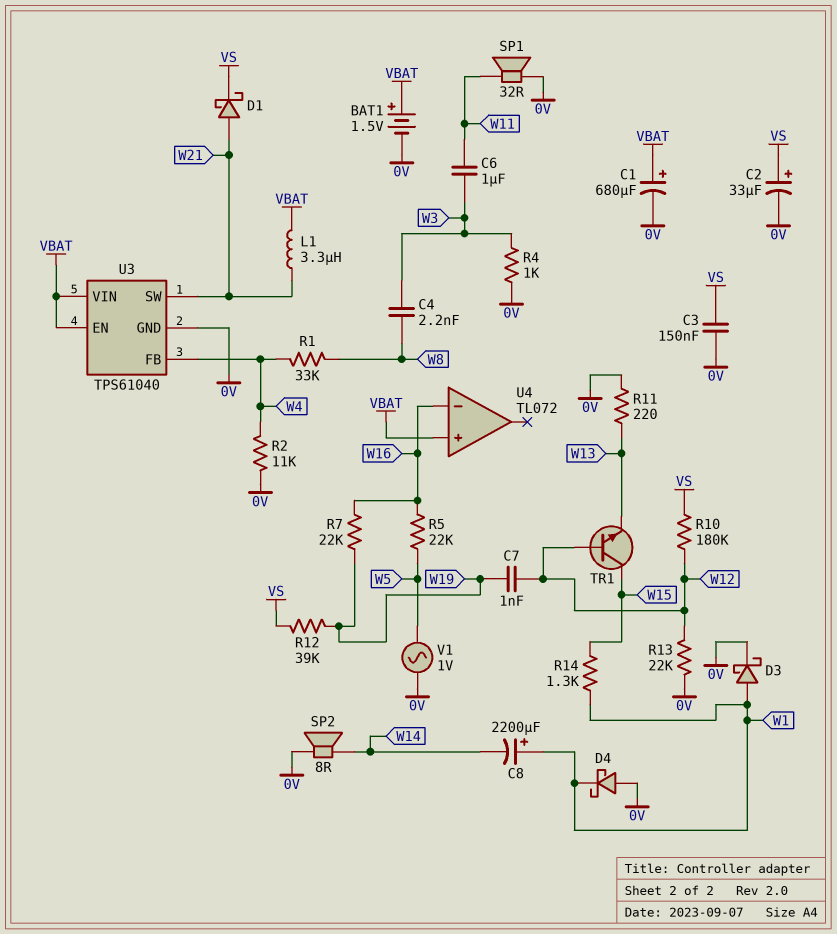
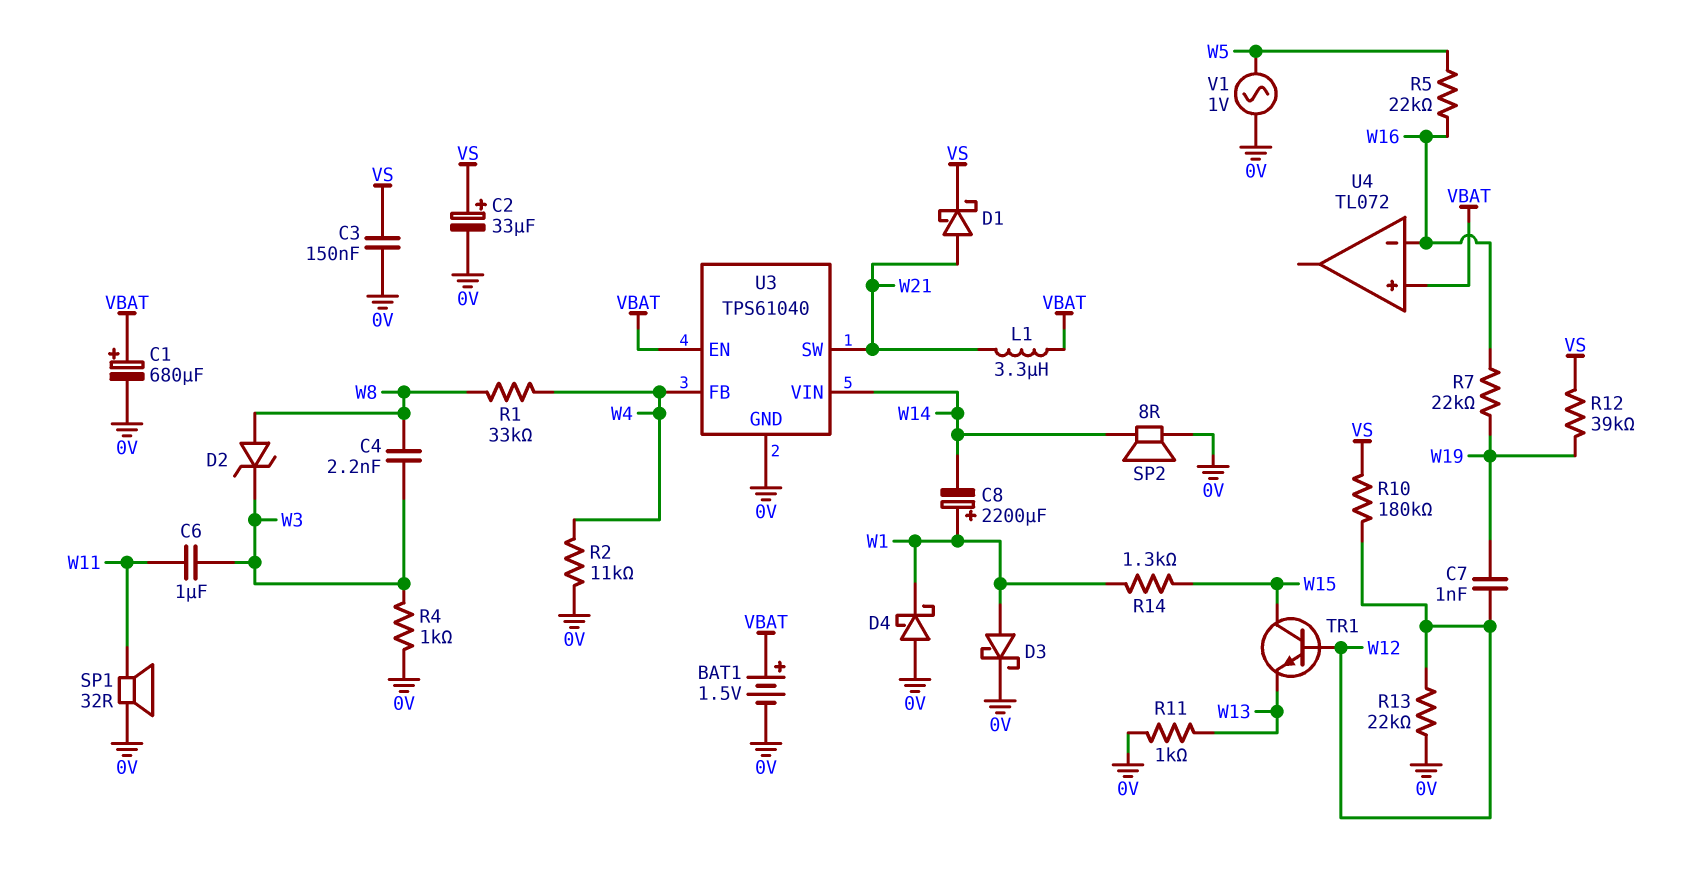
D2: none -> zener (A W8, K W3)
R11: 220 (0V, W13) -> 1k (0V, W13)
U3 pin VIN: VBAT -> W14

